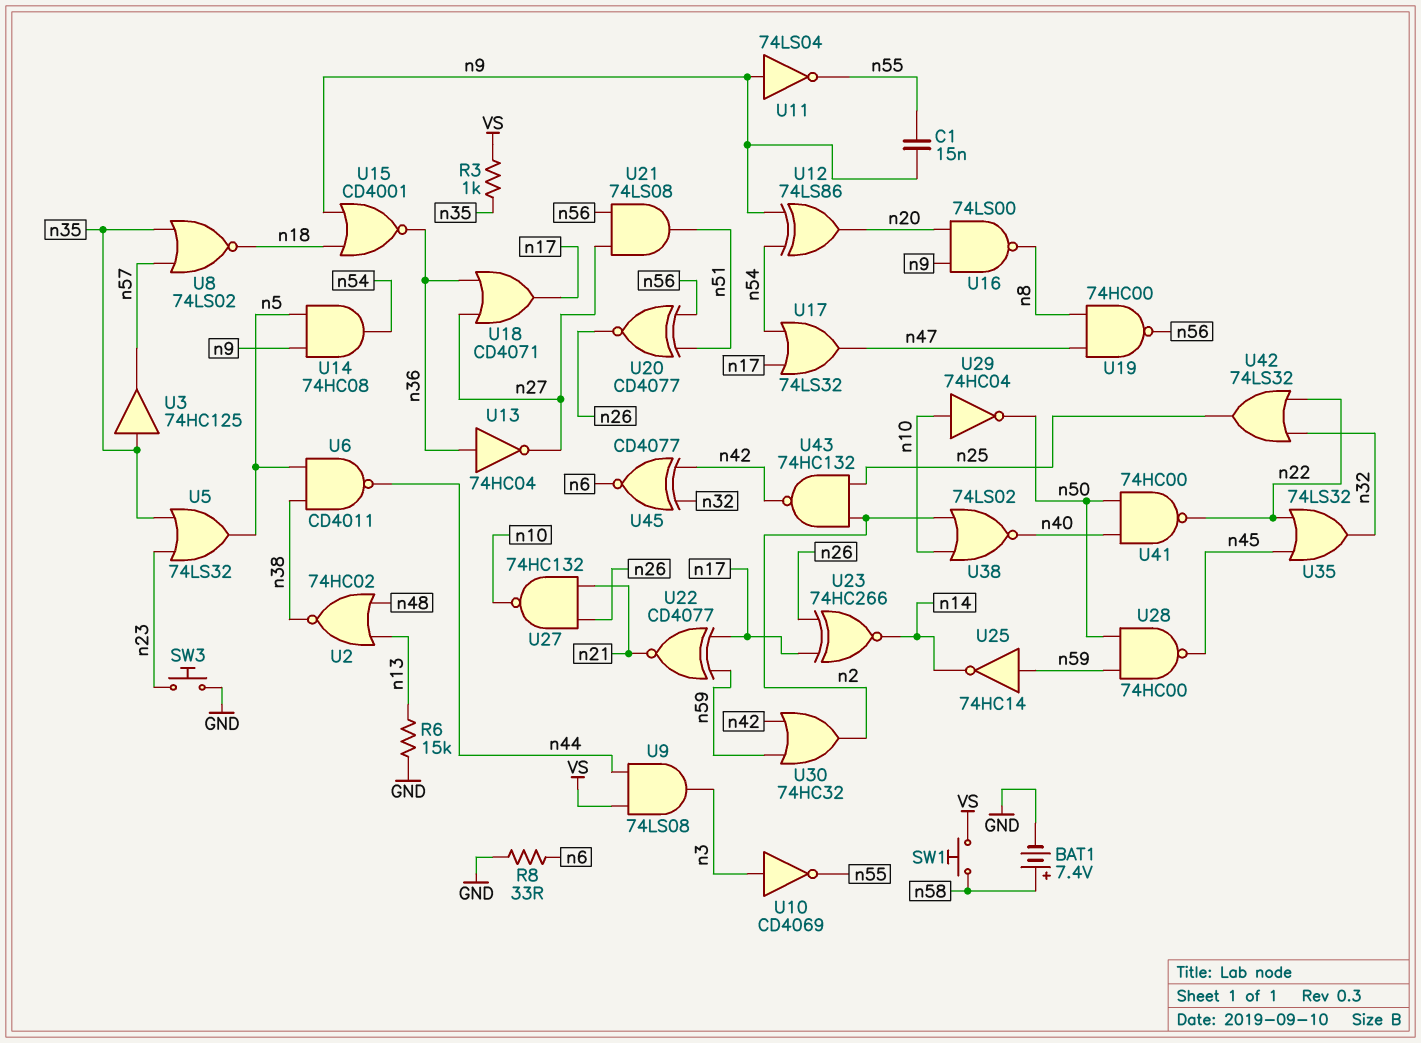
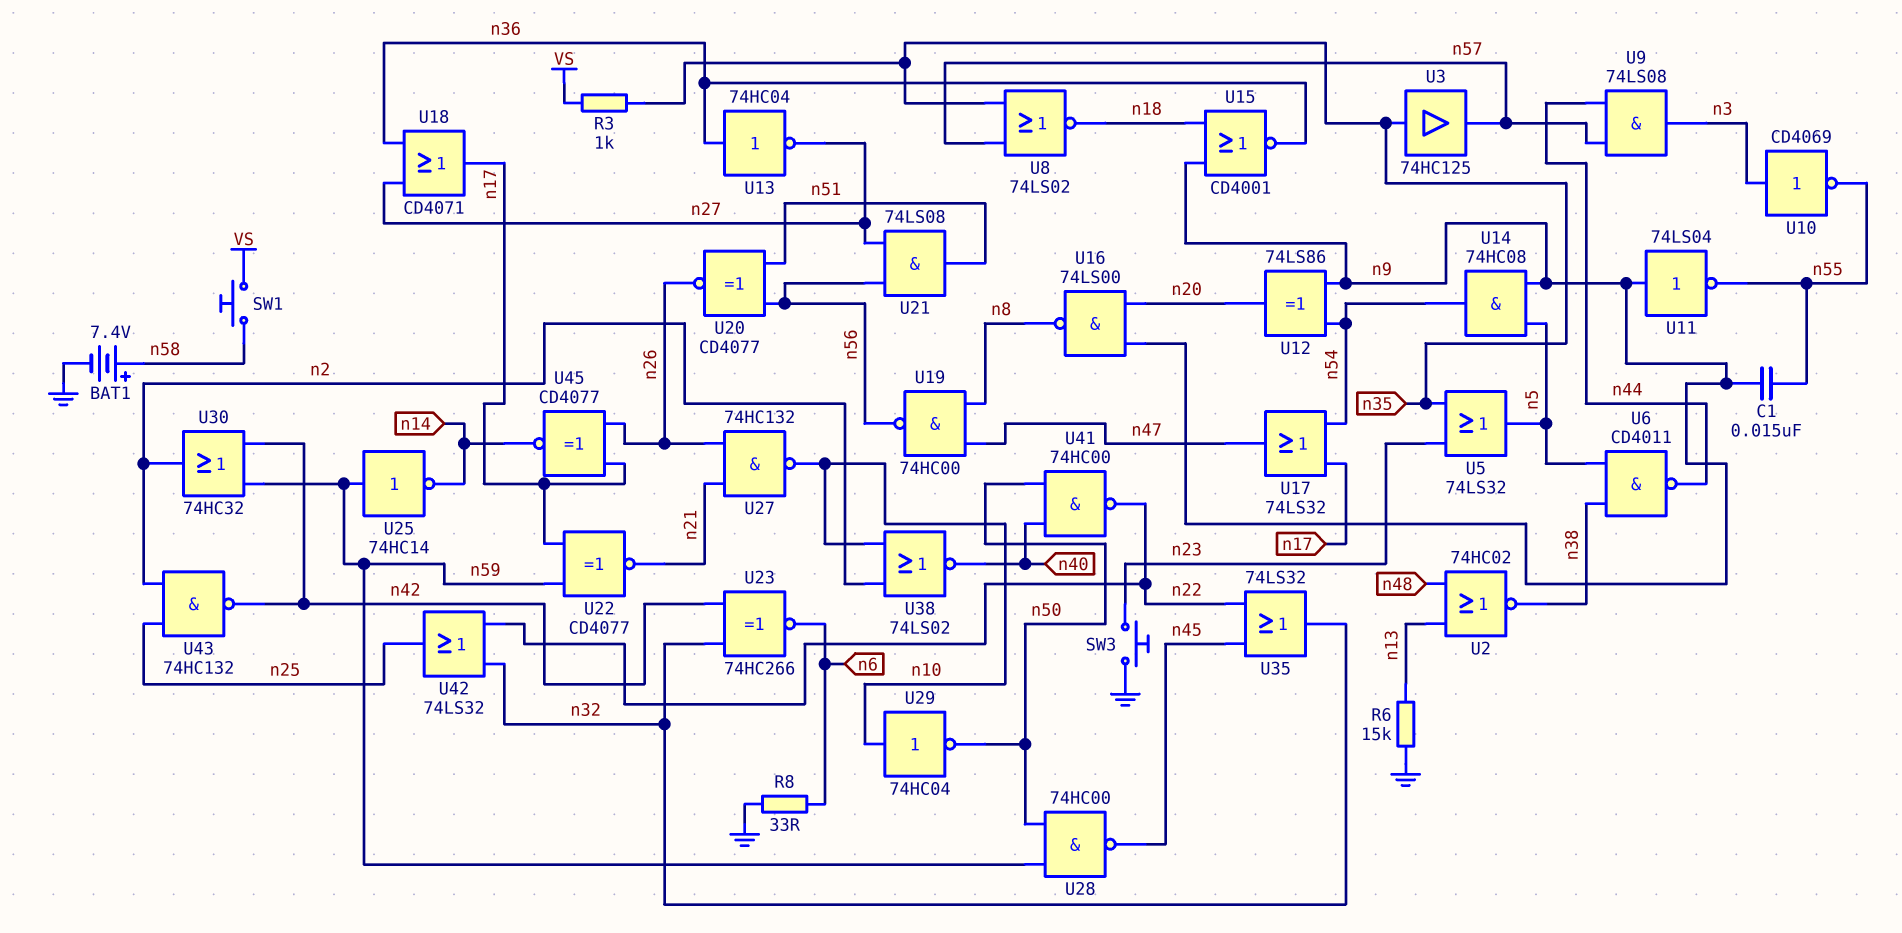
U9: AND 74LS08 (in VS, in n44, out n3) -> AND 74LS08 (in n44, in n57, out n3)
U23: XNOR 74HC266 (in n17, in n26, out n14) -> XNOR 74HC266 (in n32, in n42, out n6)
U45: XNOR CD4077 (in n32, in n42, out n6) -> XNOR CD4077 (in n17, in n26, out n14)

